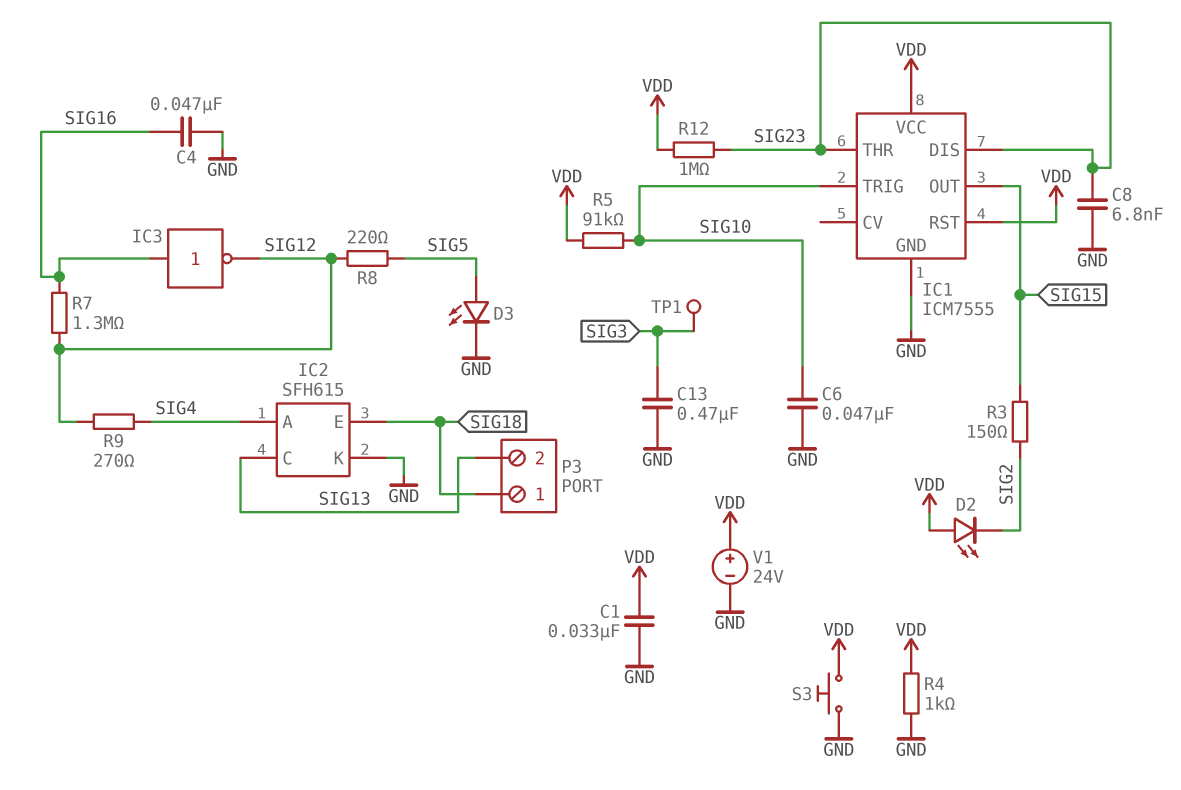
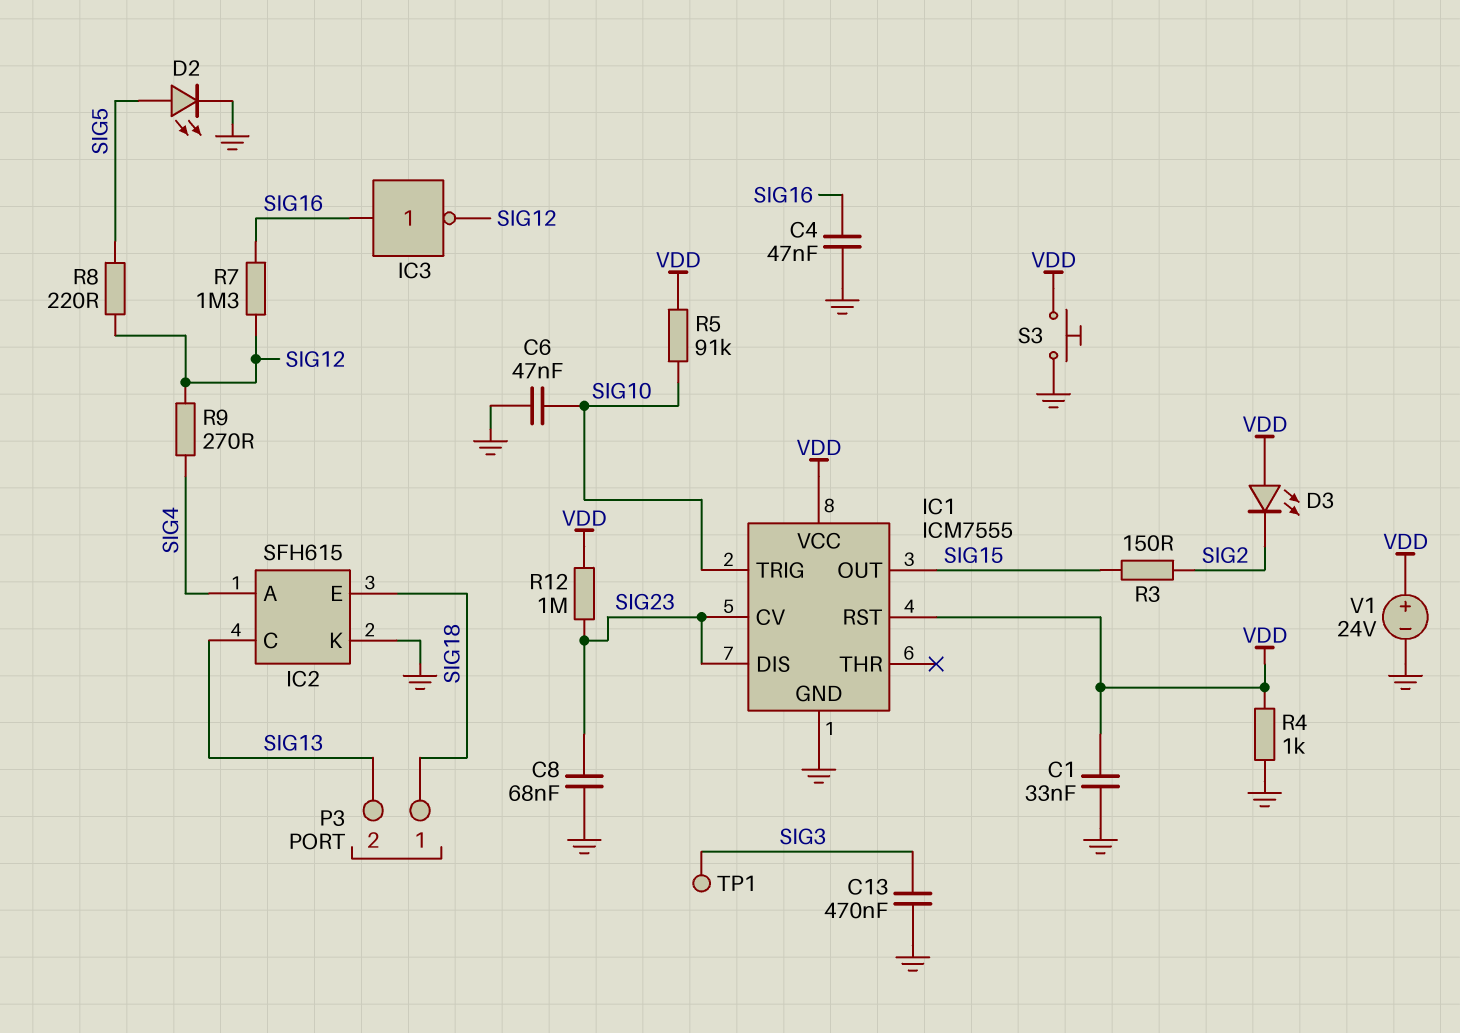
C8: 6.8nF (GND, SIG23) -> 68nF (GND, SIG23)
D2: LED (A VDD, K SIG2) -> LED (A SIG5, K GND)
D3: LED (A SIG5, K GND) -> LED (A VDD, K SIG2)
IC1 pin CV: none -> SIG23
IC1 pin THR: SIG23 -> none

